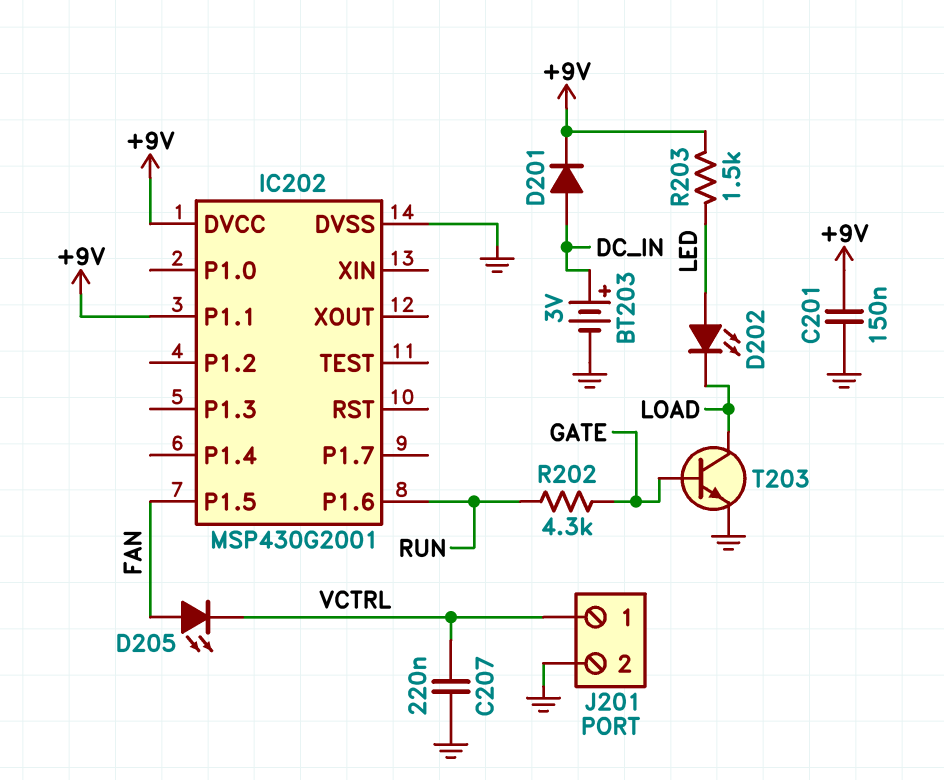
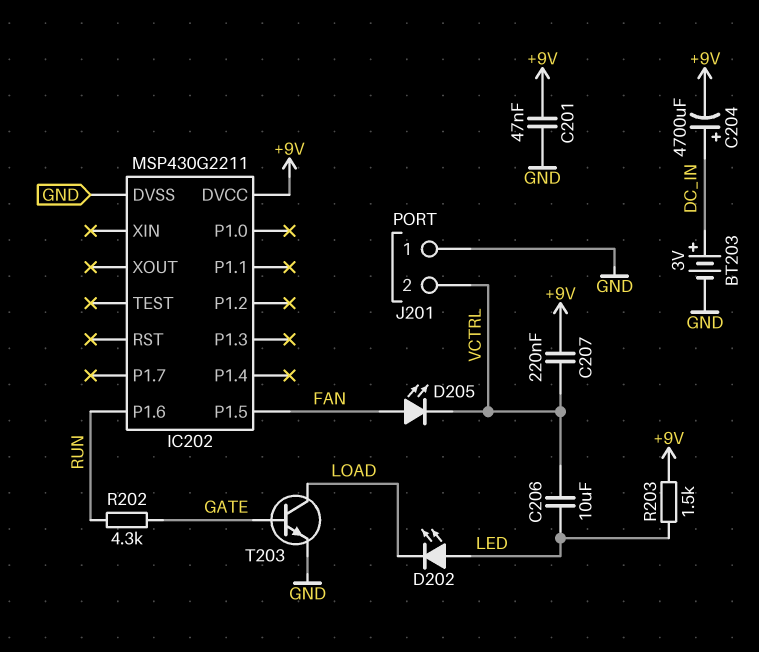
C201: 150nF (+9V, GND) -> 47nF (+9V, GND)
C204: none -> 4700uF (plus DC_IN, minus +9V)
C206: none -> 10uF (LED, VCTRL)
C207: 220nF (GND, VCTRL) -> 220nF (+9V, VCTRL)
D201: diode (A DC_IN, K +9V) -> none
IC202: MSP430G2001 -> MSP430G2211
IC202 pin P1.1: +9V -> none
J201 pin 1: VCTRL -> GND
J201 pin 2: GND -> VCTRL

